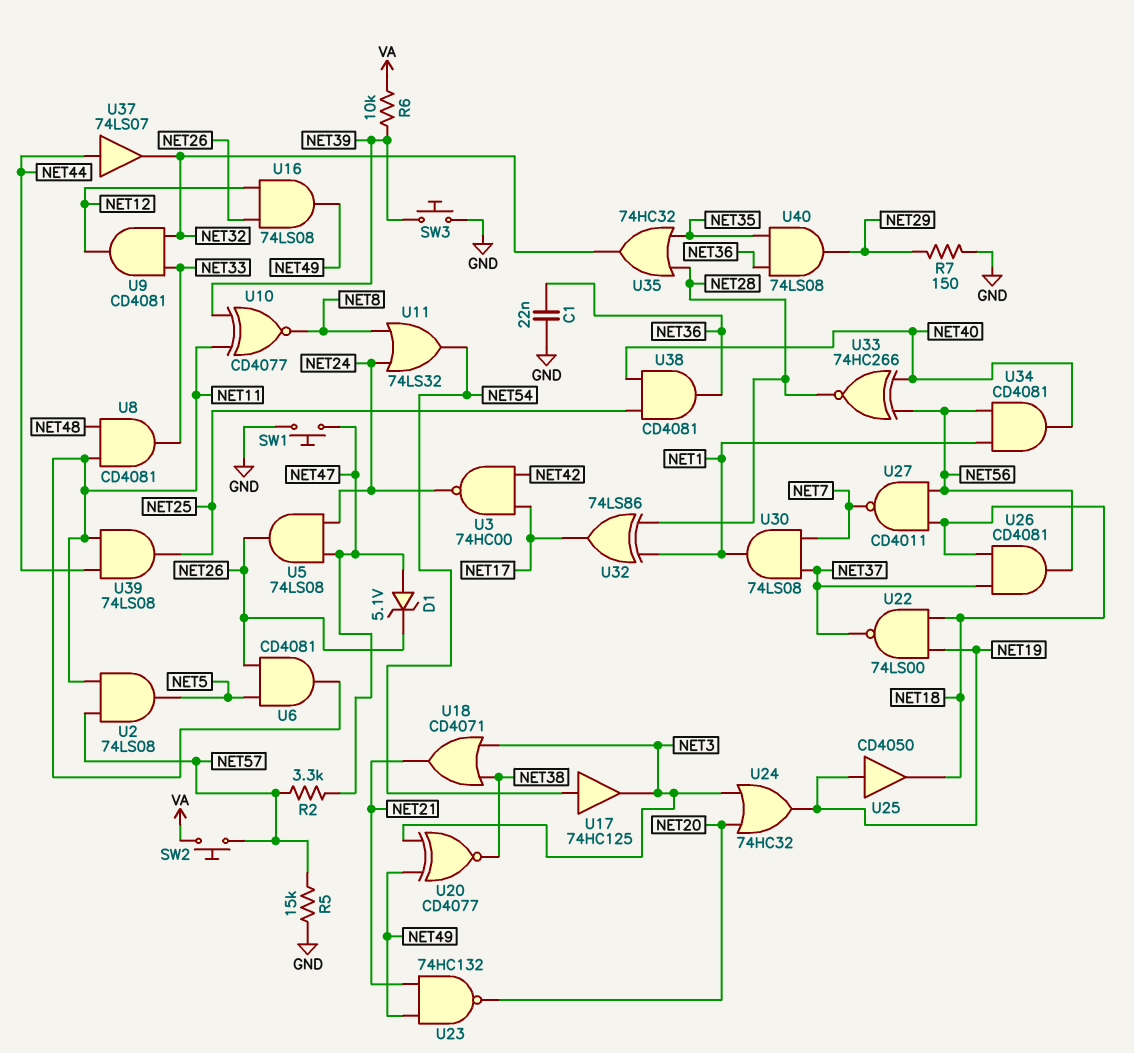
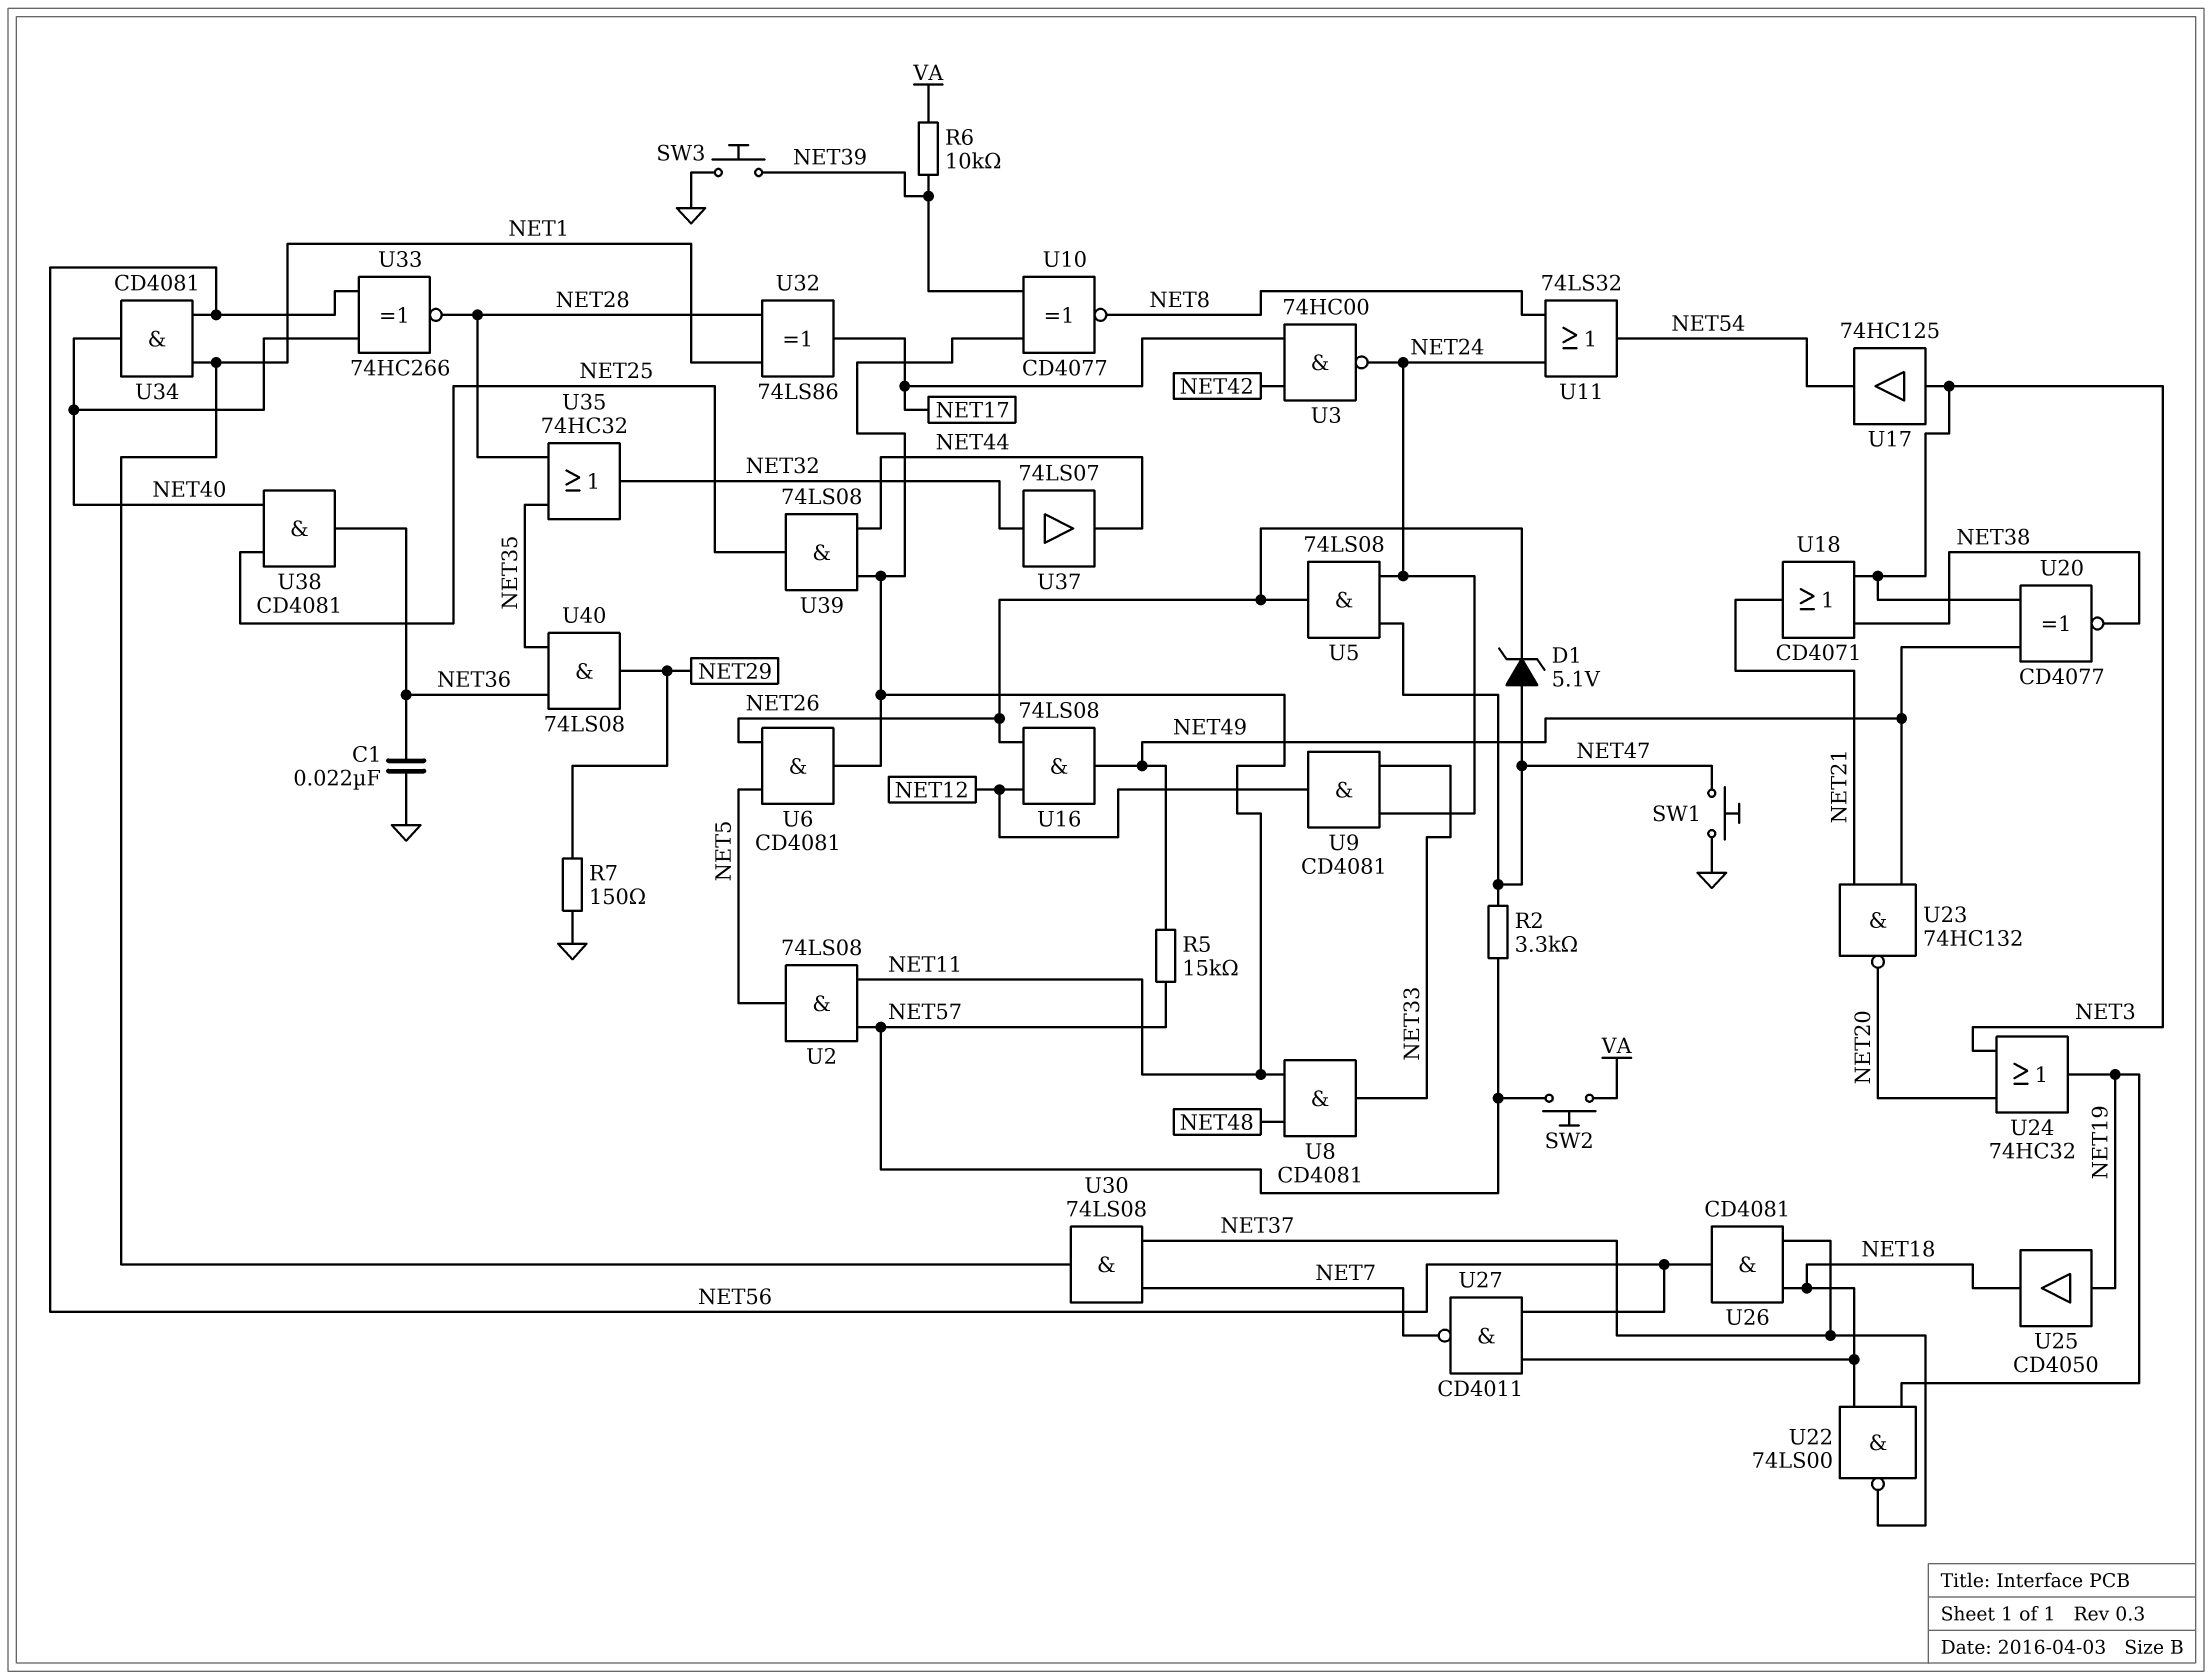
R5: 15k (GND, NET57) -> 15k (NET49, NET57)
U9: AND CD4081 (in NET32, in NET33, out NET12) -> AND CD4081 (in NET24, in NET33, out NET12)
U17: buffer 74HC125 (in NET54, out NET3) -> buffer 74HC125 (in NET3, out NET54)
U37: buffer 74LS07 (in NET44, out NET32) -> buffer 74LS07 (in NET32, out NET44)

